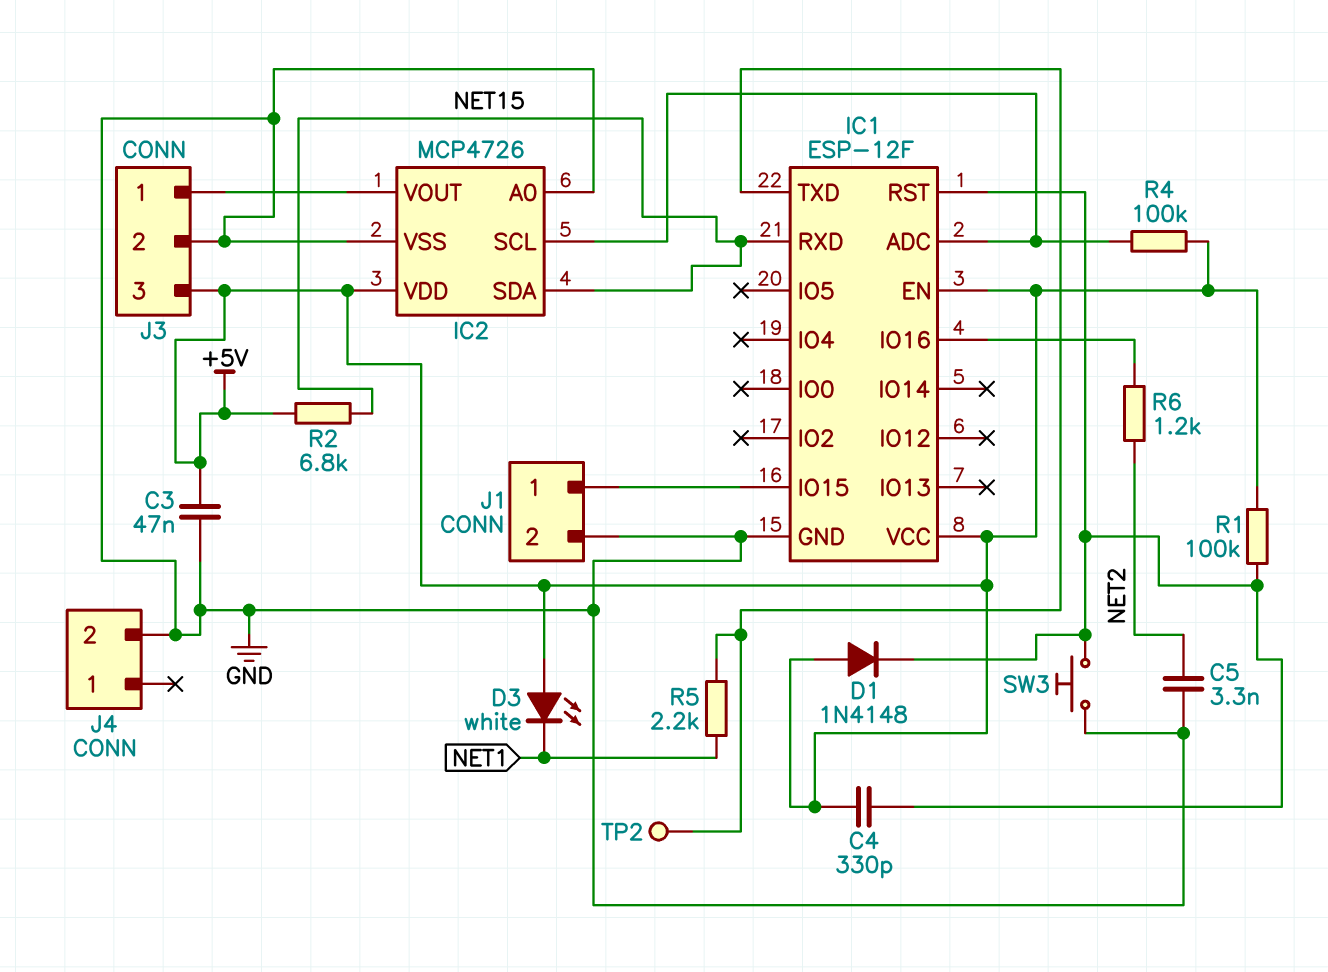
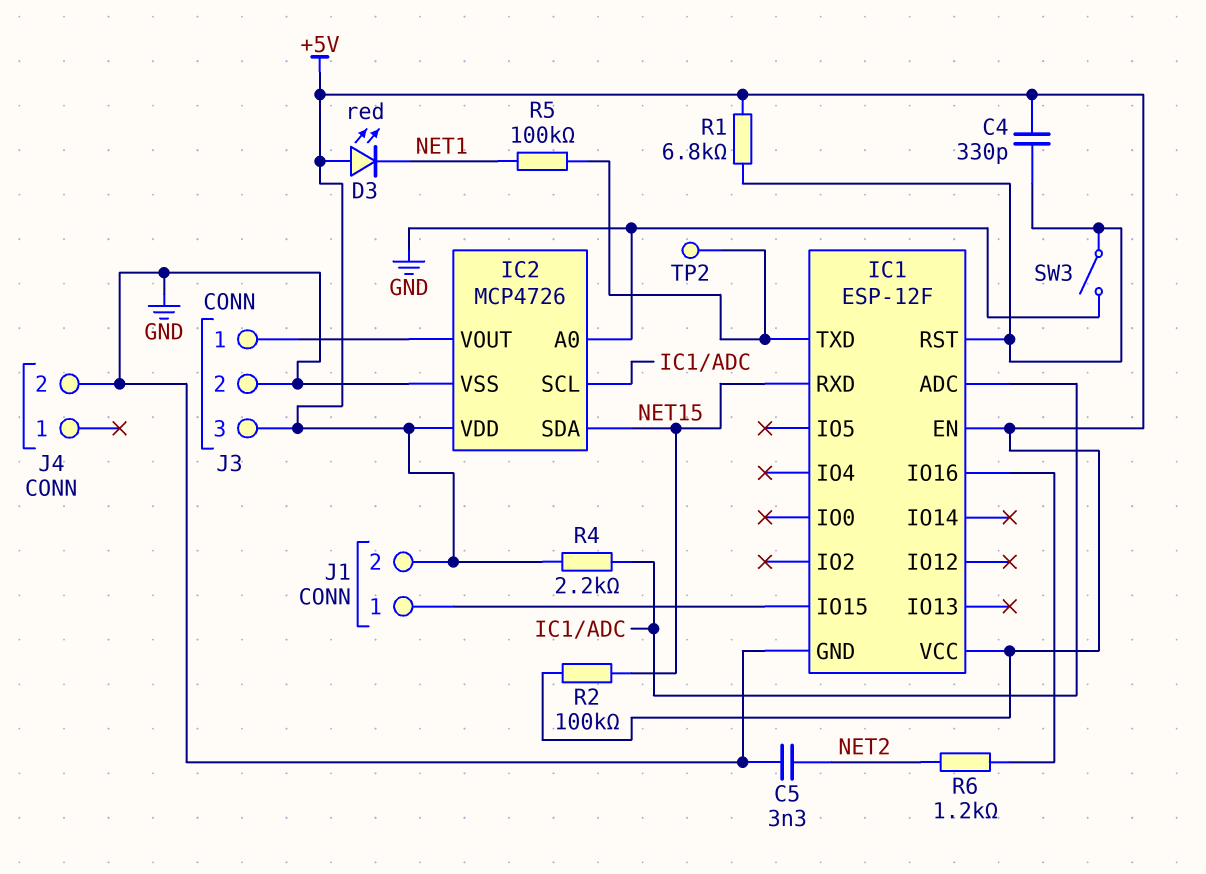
C3: 47nF (+5V, GND) -> none
D1: diode 1N4148 (A +5V, K IC1/RST) -> none
D3: LED white (A +5V, K NET1) -> LED red (A +5V, K NET1)
J1 pin 2: GND -> +5V
R1: 100k (+5V, IC1/RST) -> 6.8k (+5V, IC1/RST)
R2: 6.8k (+5V, NET15) -> 100k (+5V, NET15)
R4: 100k (+5V, IC1/ADC) -> 2.2k (+5V, IC1/ADC)
R5: 2.2k (IC1/TXD, NET1) -> 100k (IC1/TXD, NET1)
SW3: button (GND, IC1/RST) -> switch (GND, IC1/RST)

